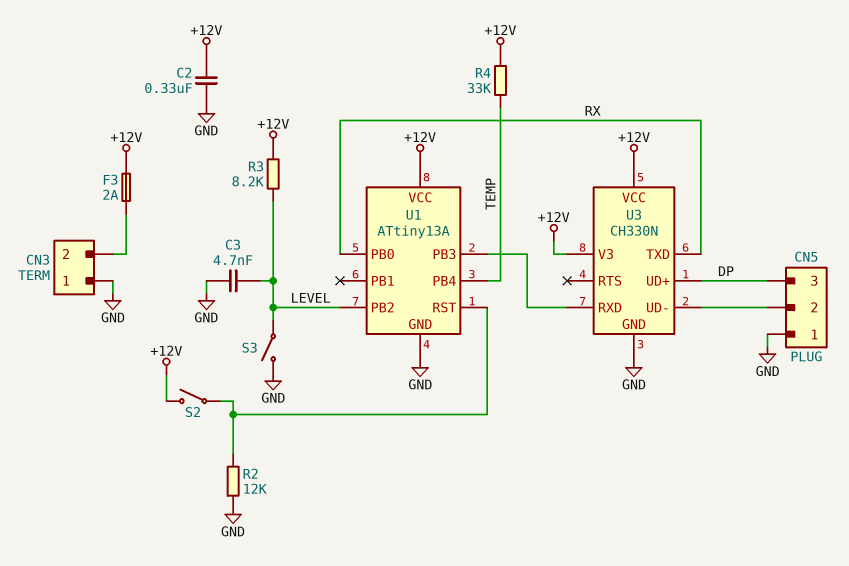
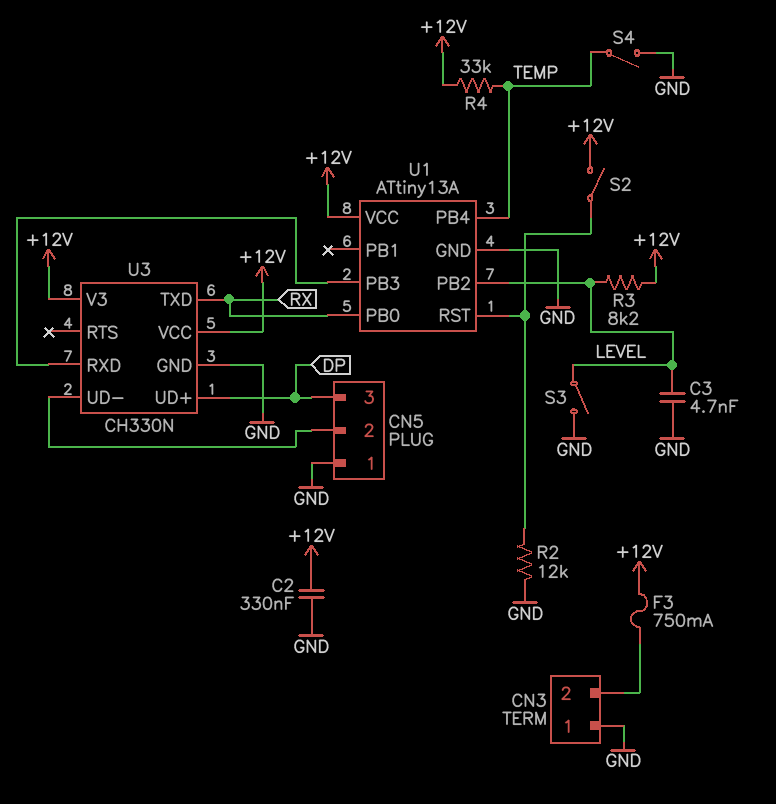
F3: 2A (+12V, CN3/2) -> 750mA (+12V, CN3/2)
S4: none -> switch (GND, TEMP)

